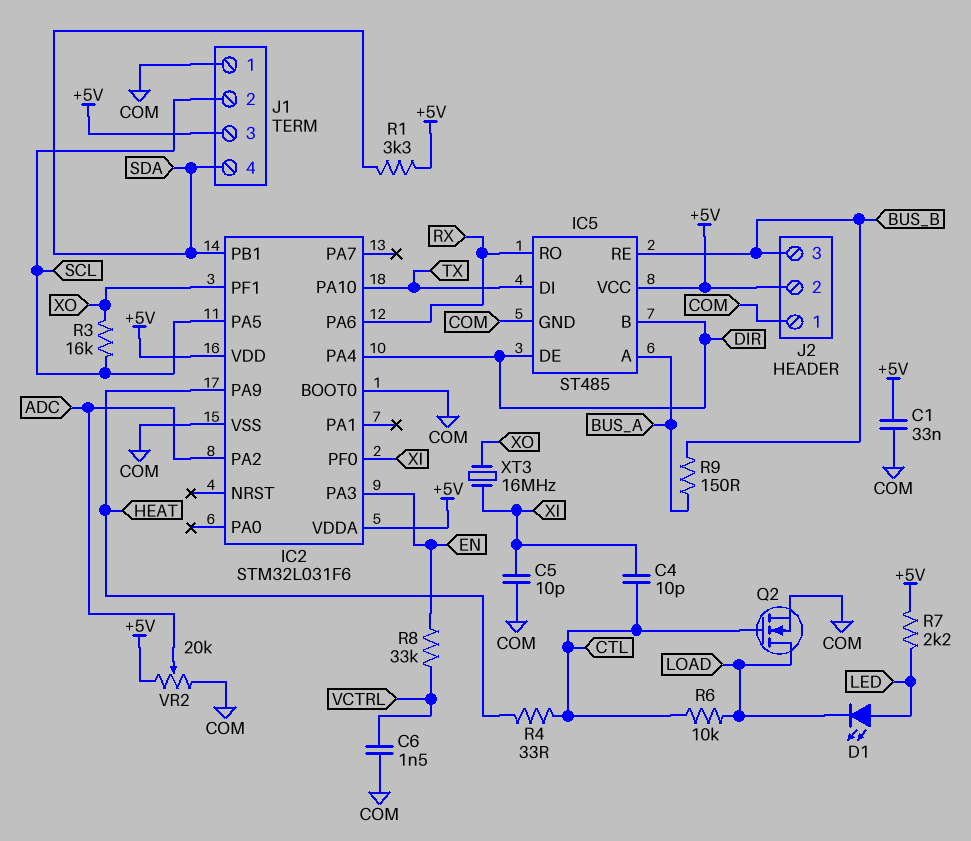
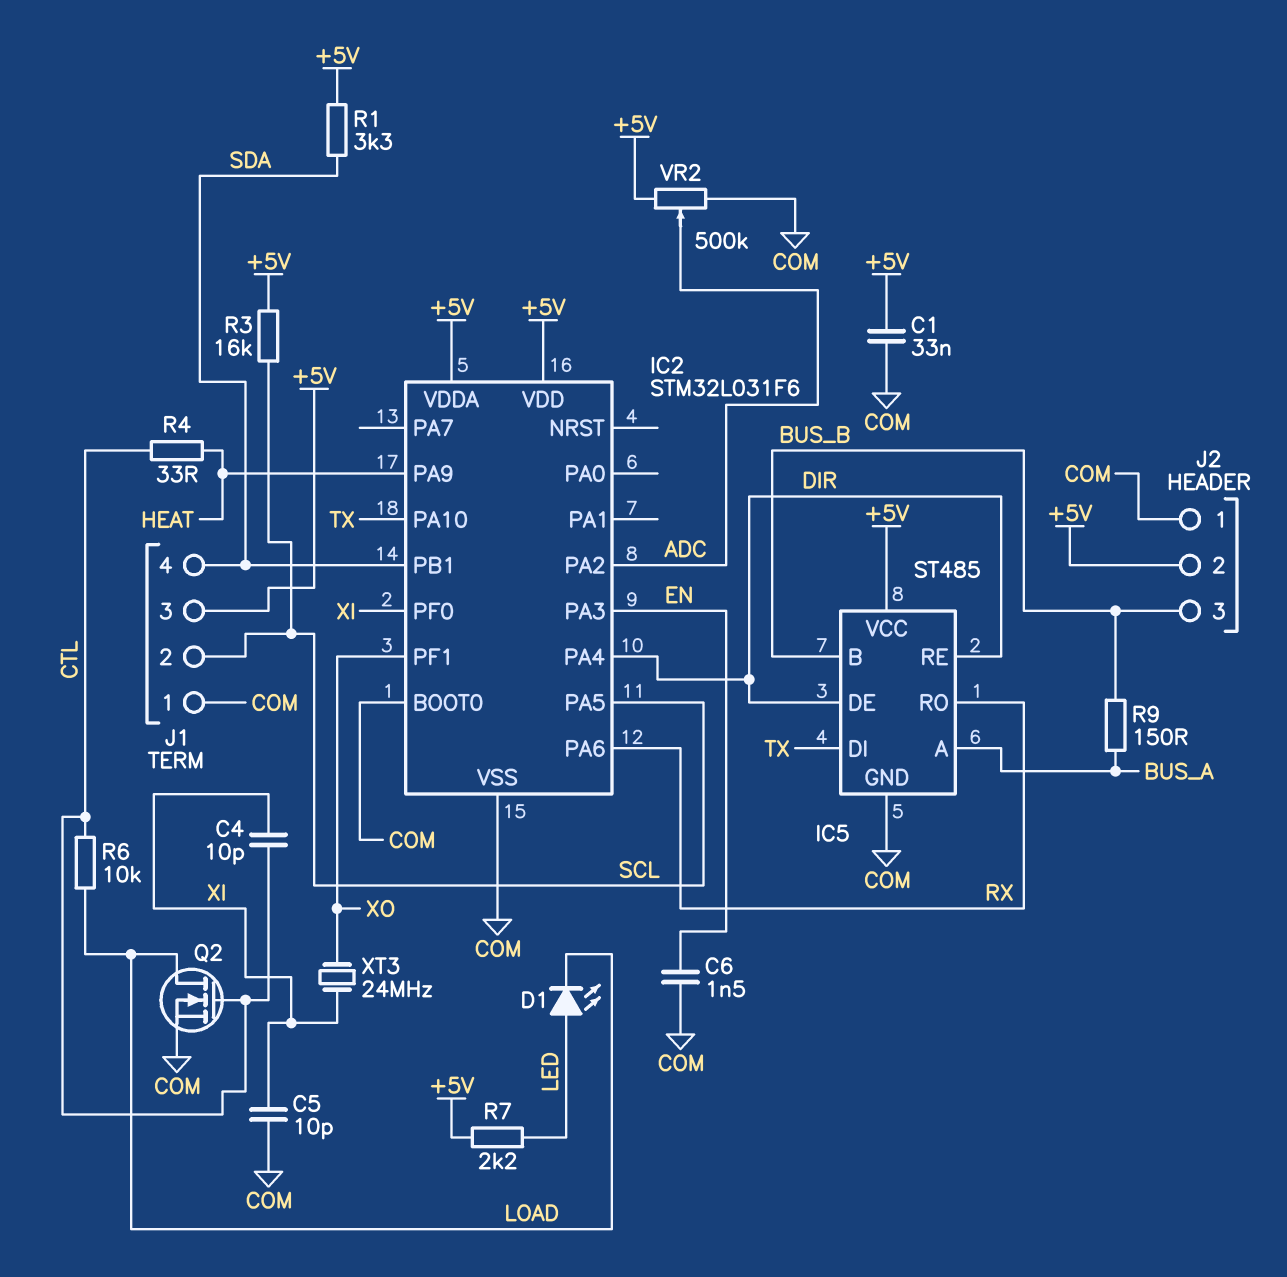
C6: 1.5nF (COM, VCTRL) -> 1.5nF (COM, EN)
IC5 pin B: DIR -> BUS_B
IC5 pin RE: BUS_B -> DIR
R3: 16k (SCL, XO) -> 16k (+5V, SCL)
R8: 33k (EN, VCTRL) -> none
VR2: 20k (+5V, COM, wiper ADC) -> 500k (+5V, COM, wiper ADC)
XT3: 16MHz (XI, XO) -> 24MHz (XI, XO)

